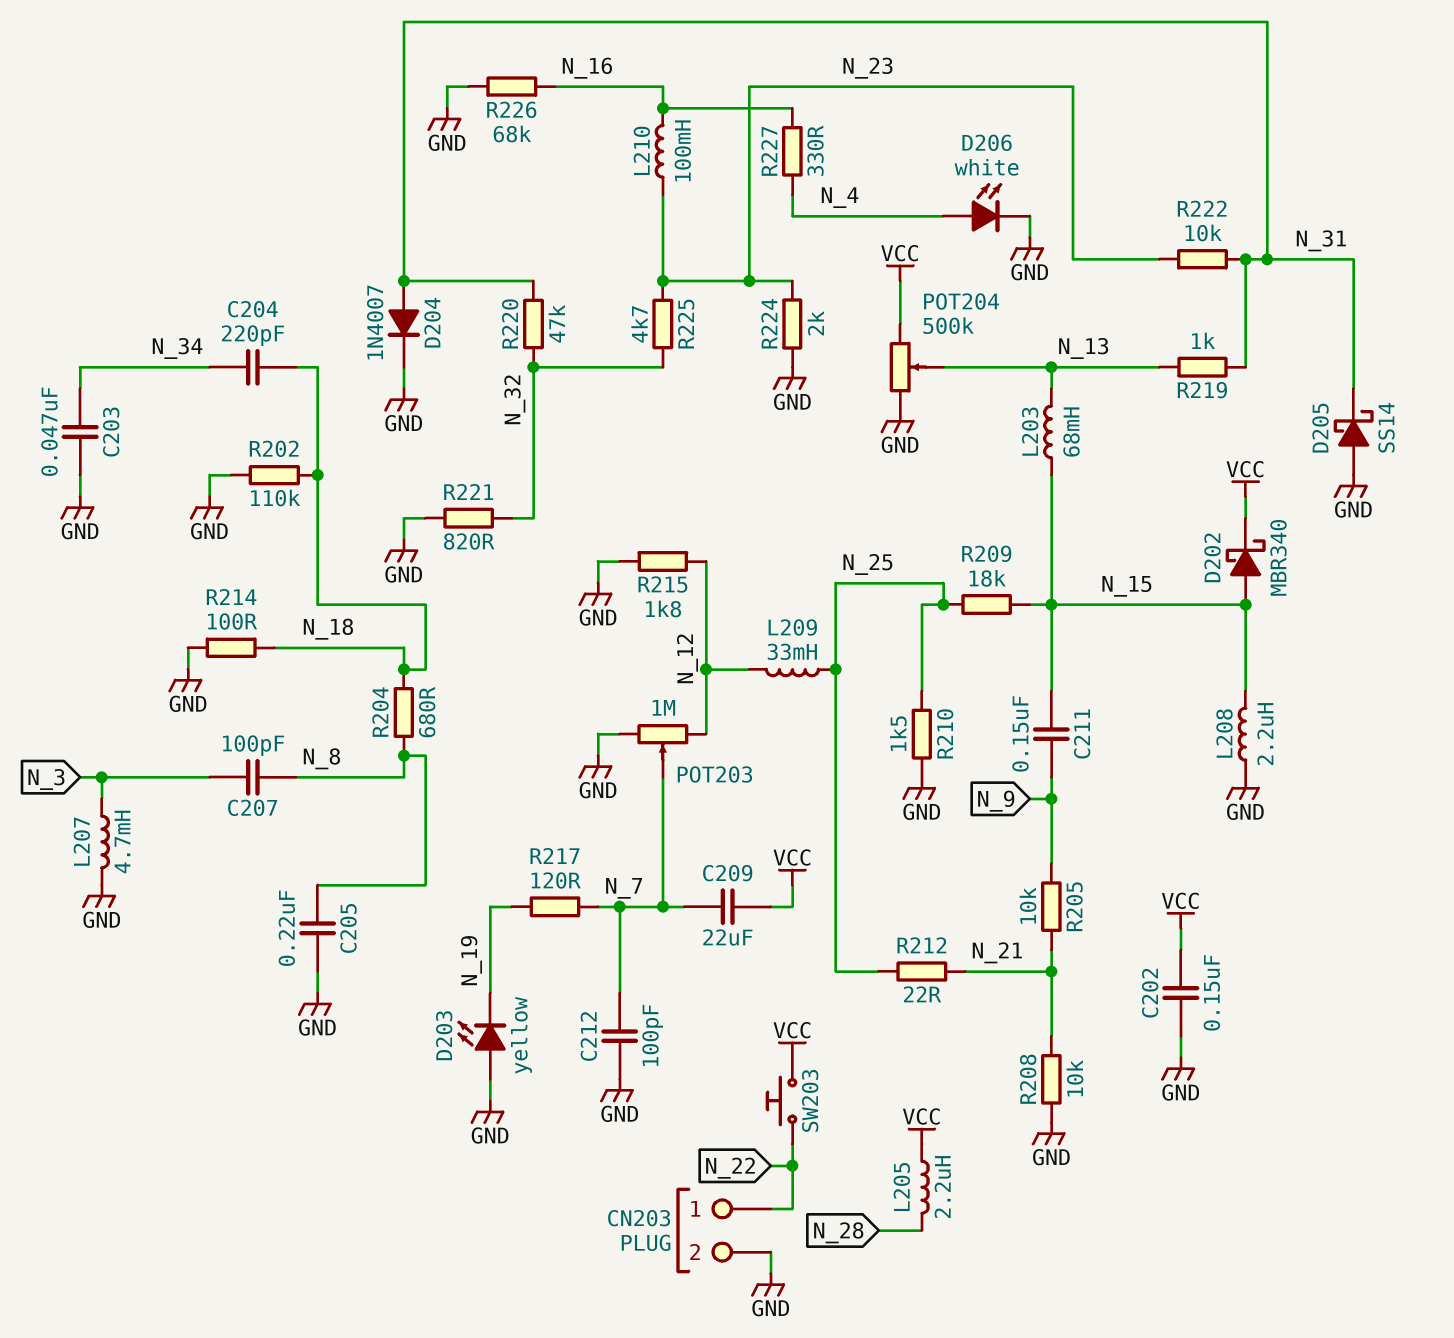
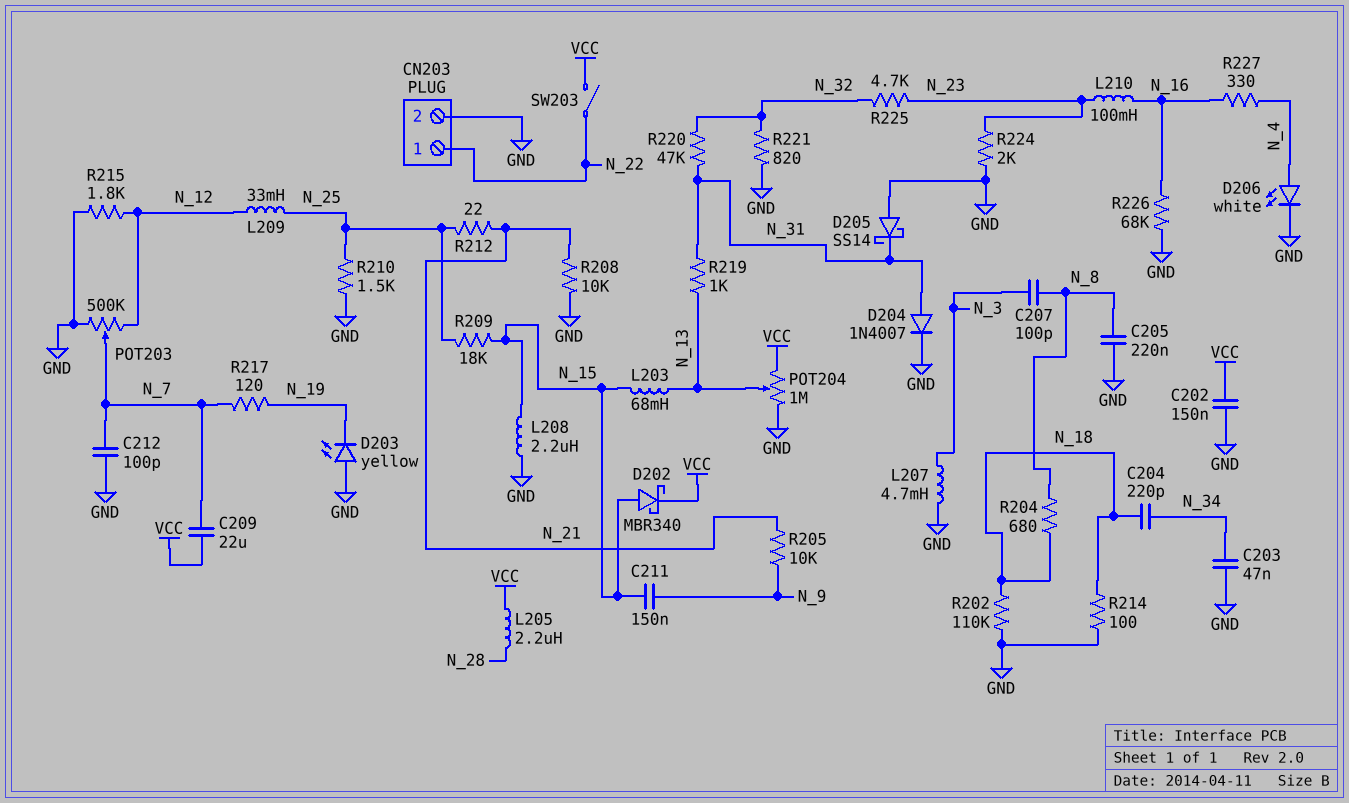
POT203: 1M (GND, N_12, wiper N_7) -> 500k (GND, N_12, wiper N_7)
POT204: 500k (GND, VCC, wiper N_13) -> 1M (GND, VCC, wiper N_13)
R222: 10k (N_23, N_31) -> none
SW203: button (N_22, VCC) -> switch (N_22, VCC)

